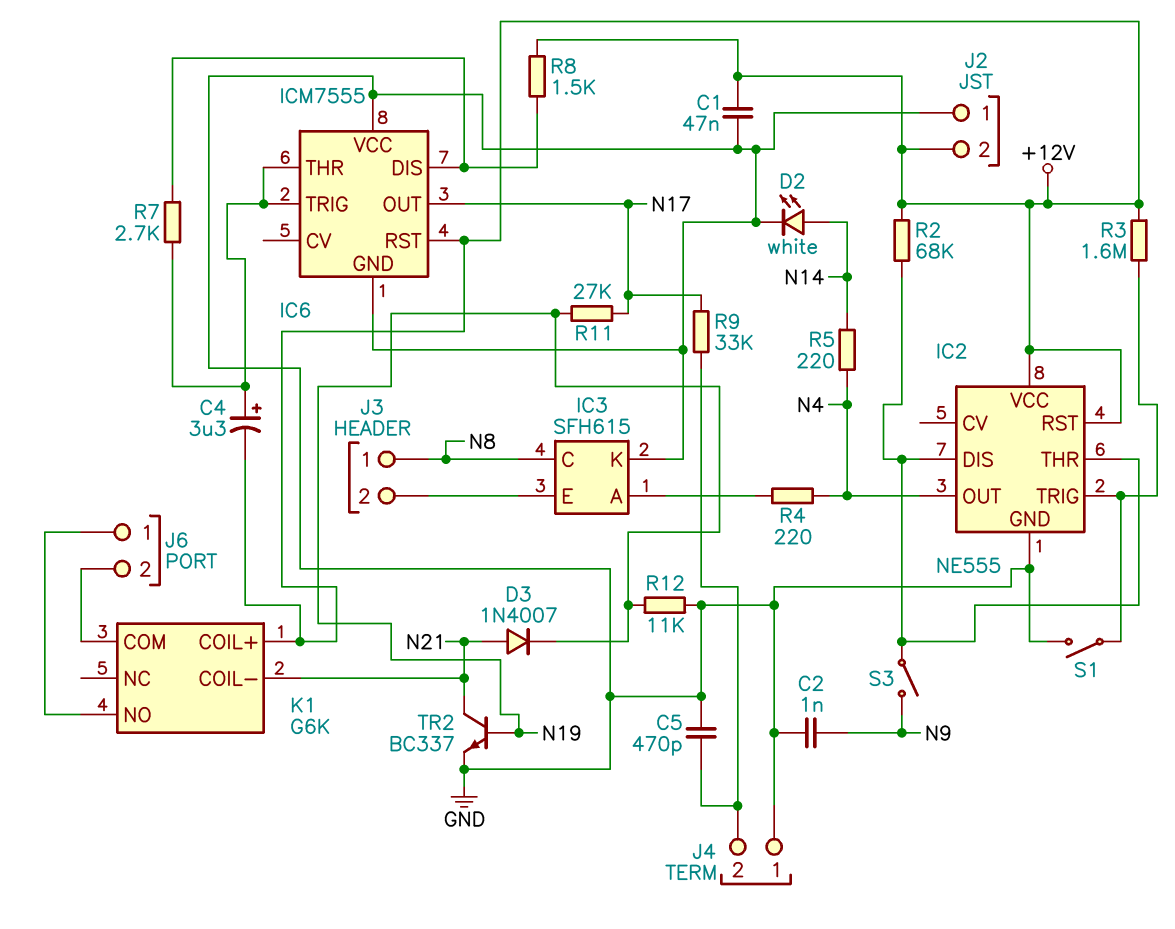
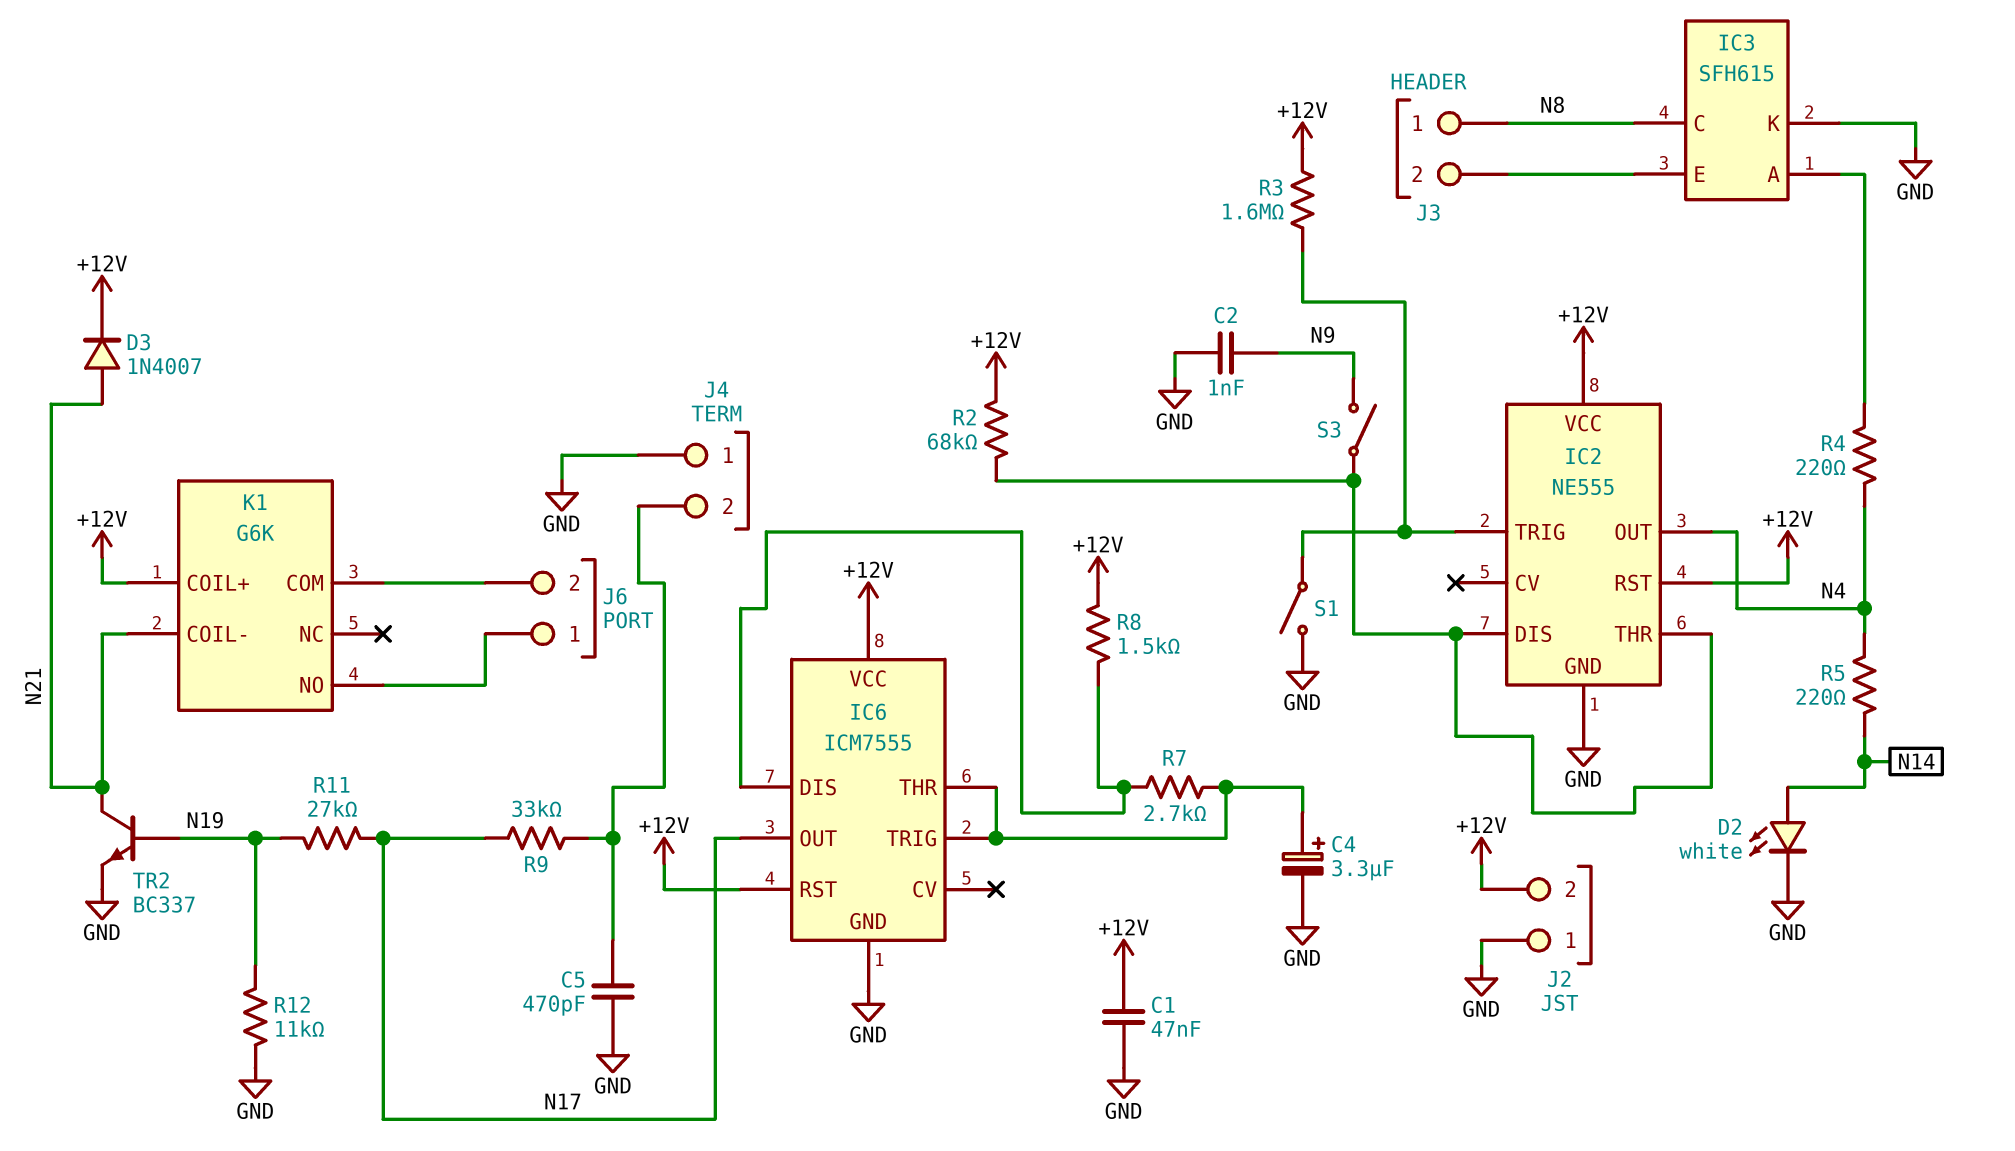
C4: 3.3uF (plus IC6/THR, minus +12V) -> 3.3uF (plus IC6/THR, minus GND)
D3: diode 1N4007 (A N21, K N19) -> diode 1N4007 (A N21, K +12V)
IC6 pin VCC: GND -> +12V

